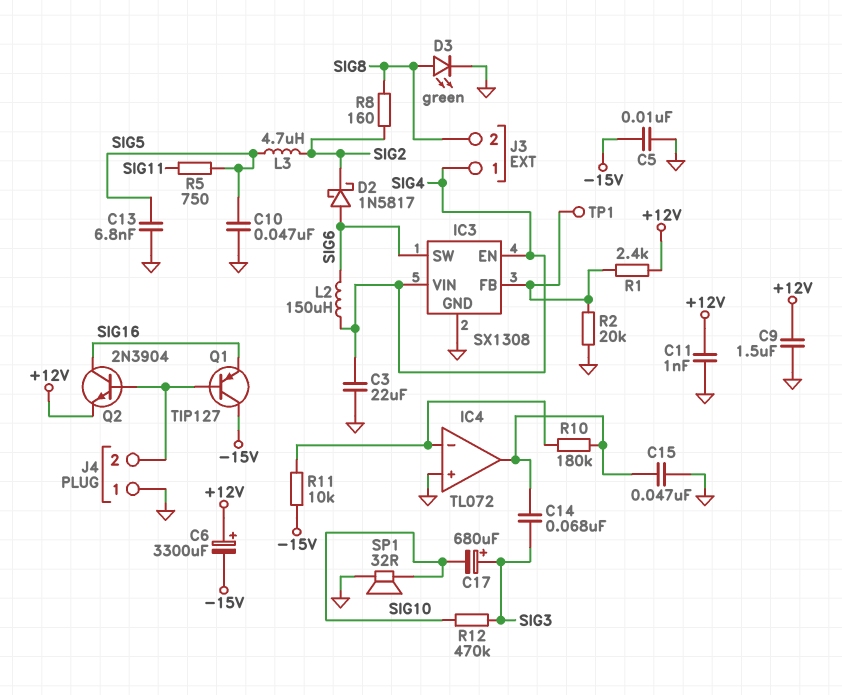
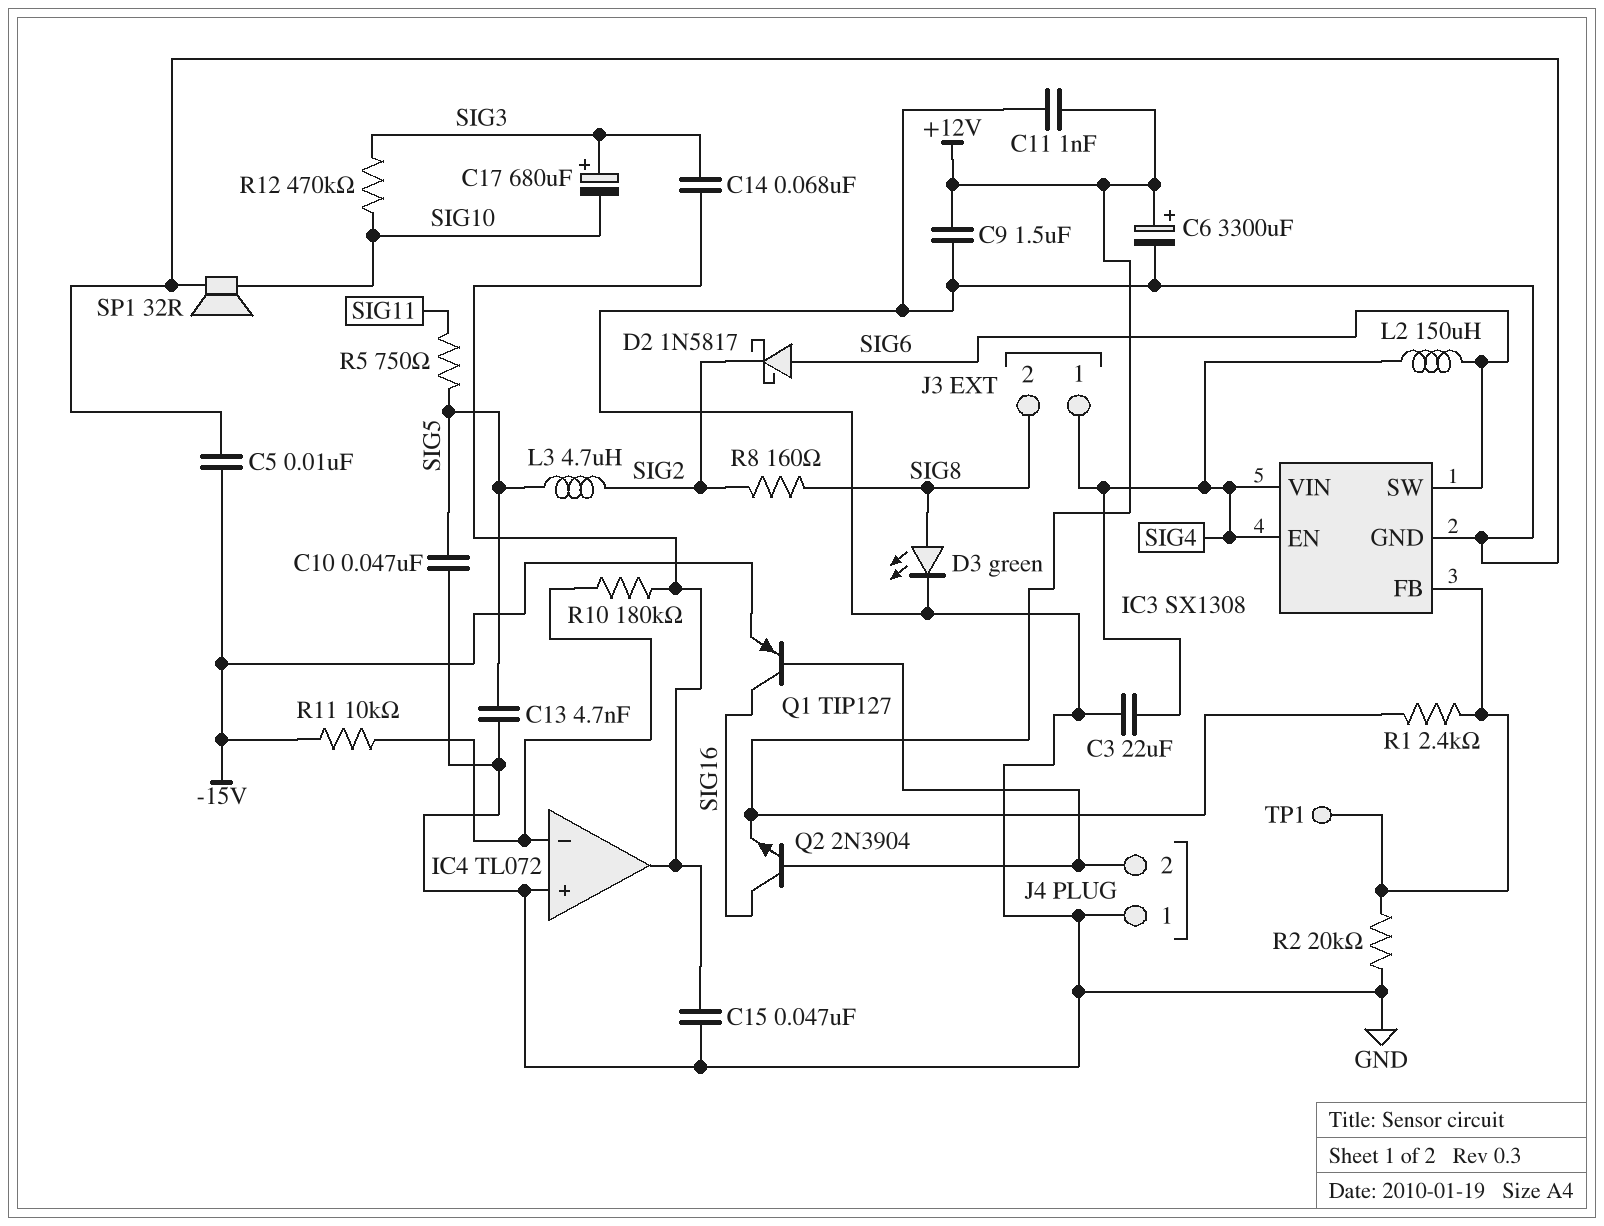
C6: 3300uF (plus +12V, minus -15V) -> 3300uF (plus +12V, minus GND)
C13: 6.8nF (GND, SIG5) -> 4.7nF (GND, SIG5)
Q1: PNP TIP127 (B J4/2, C -15V, E SIG16) -> PNP TIP127 (B J4/2, C SIG16, E -15V)

